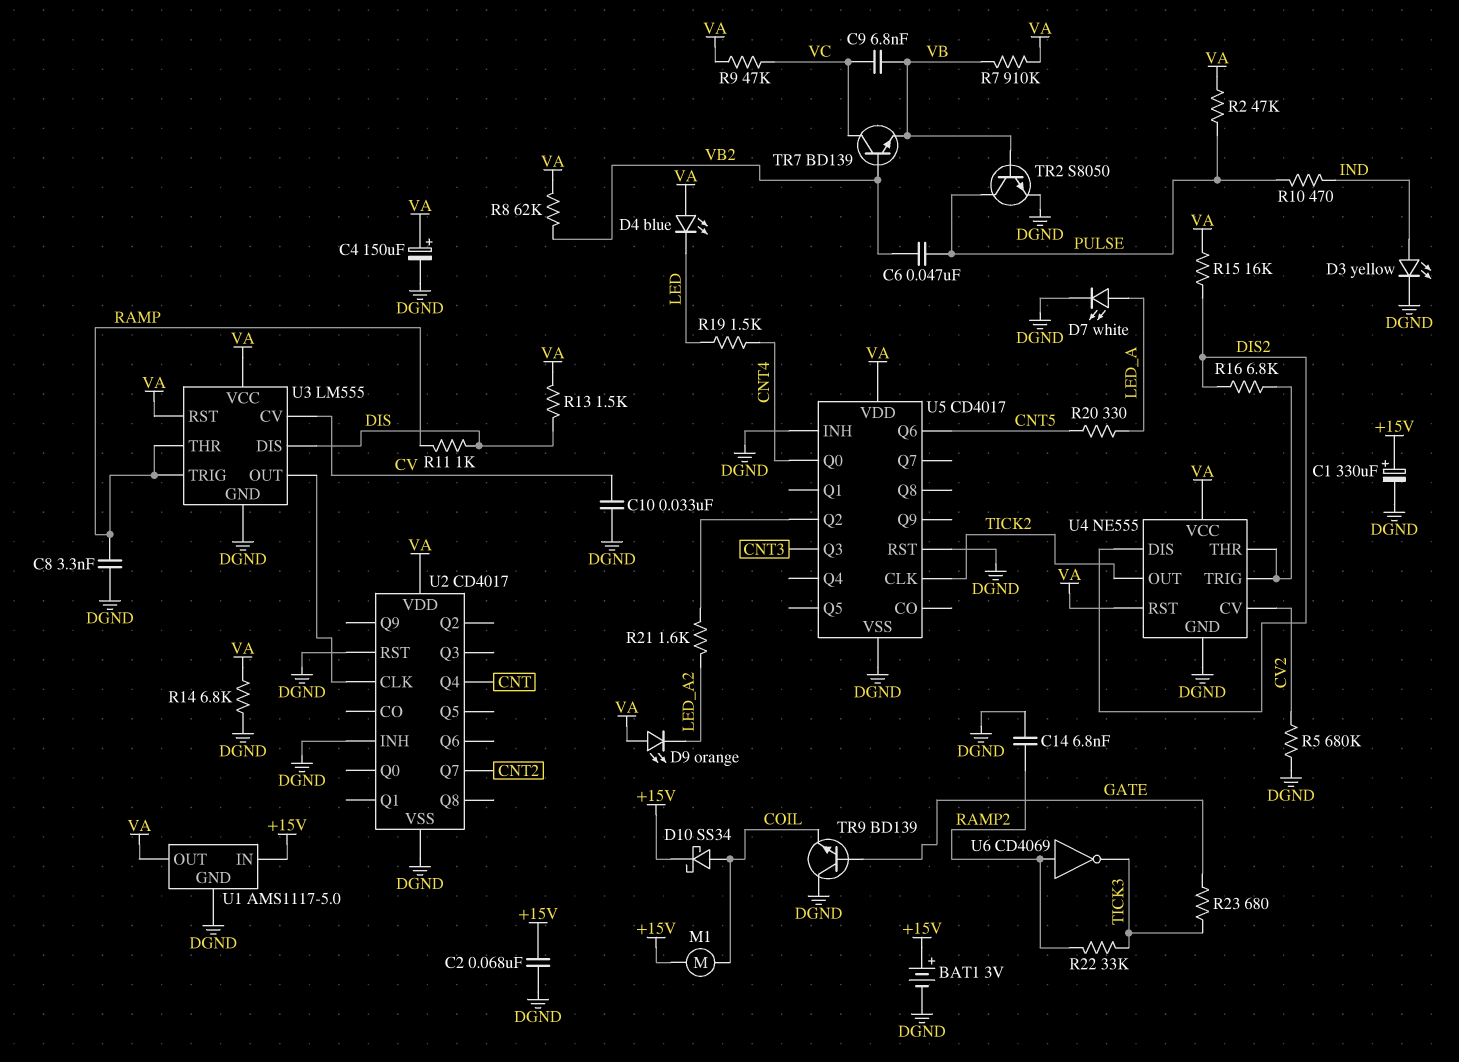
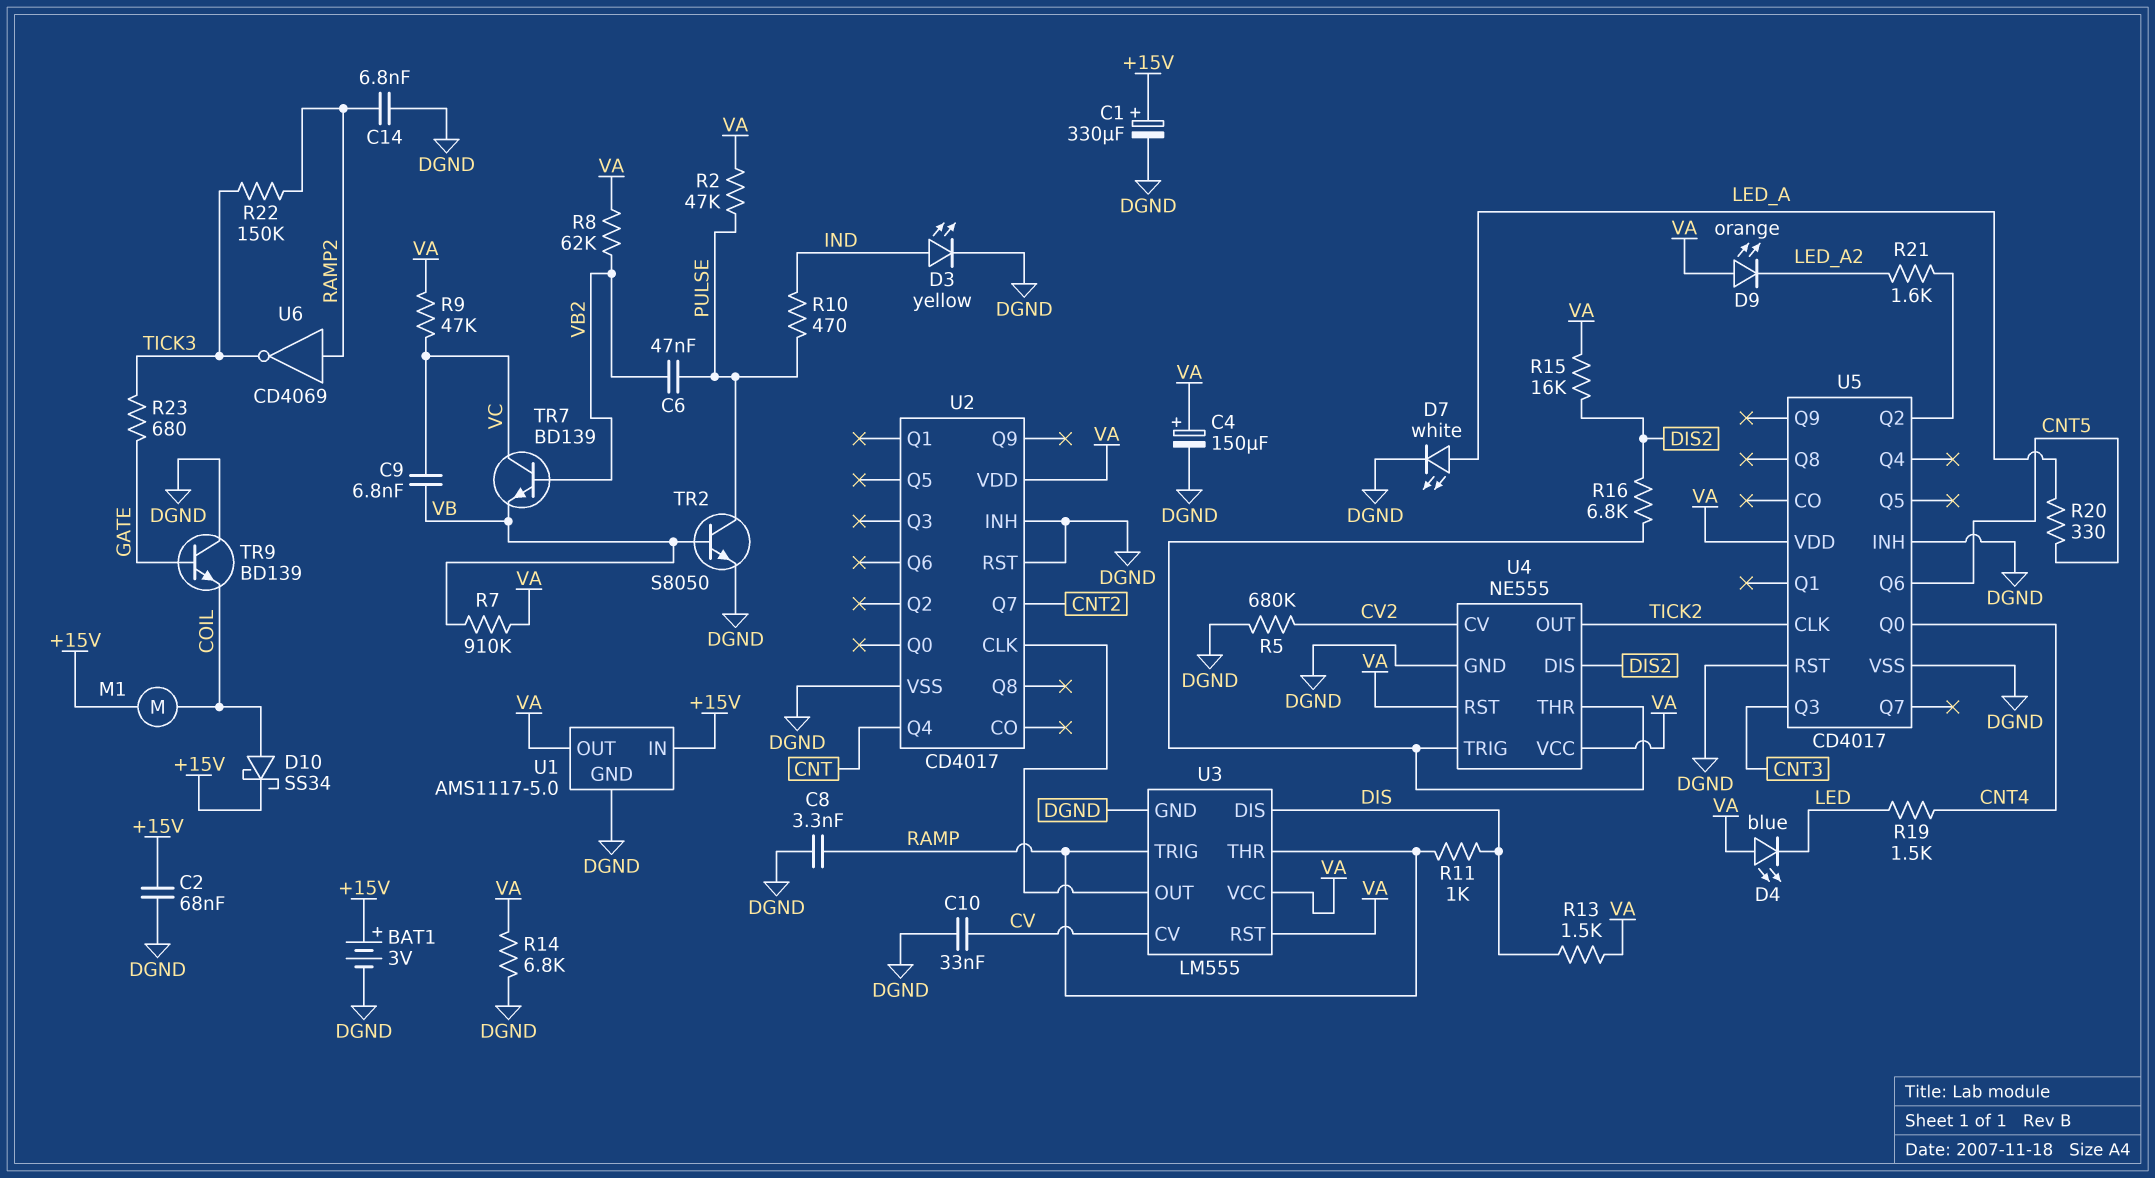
R22: 33k (RAMP2, TICK3) -> 150k (RAMP2, TICK3)

